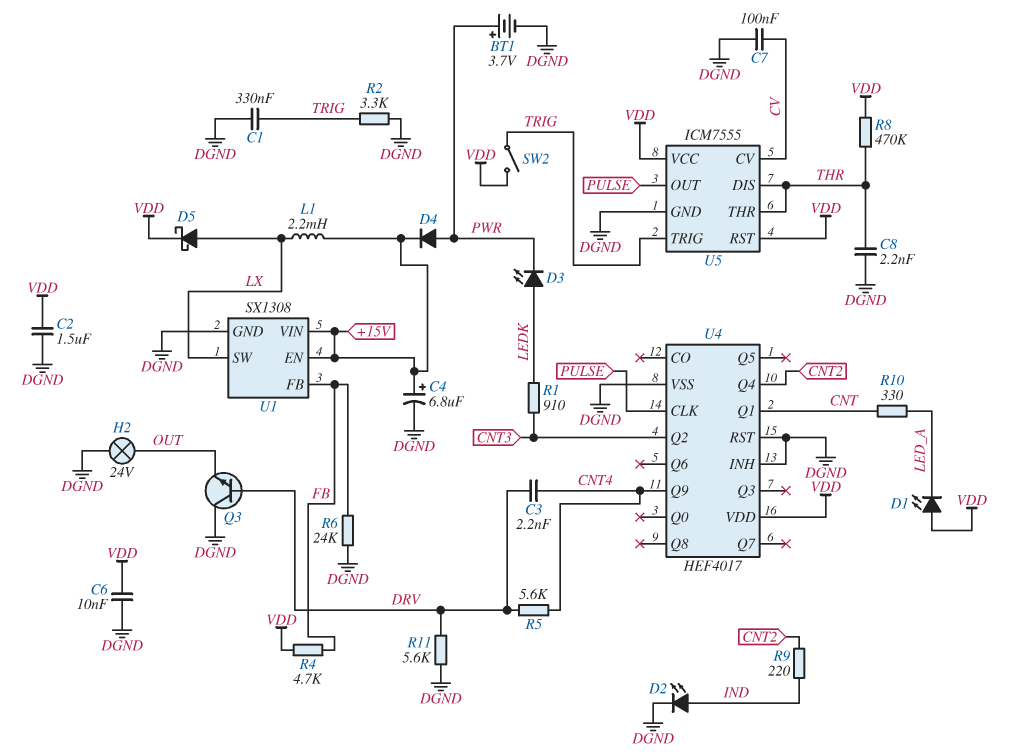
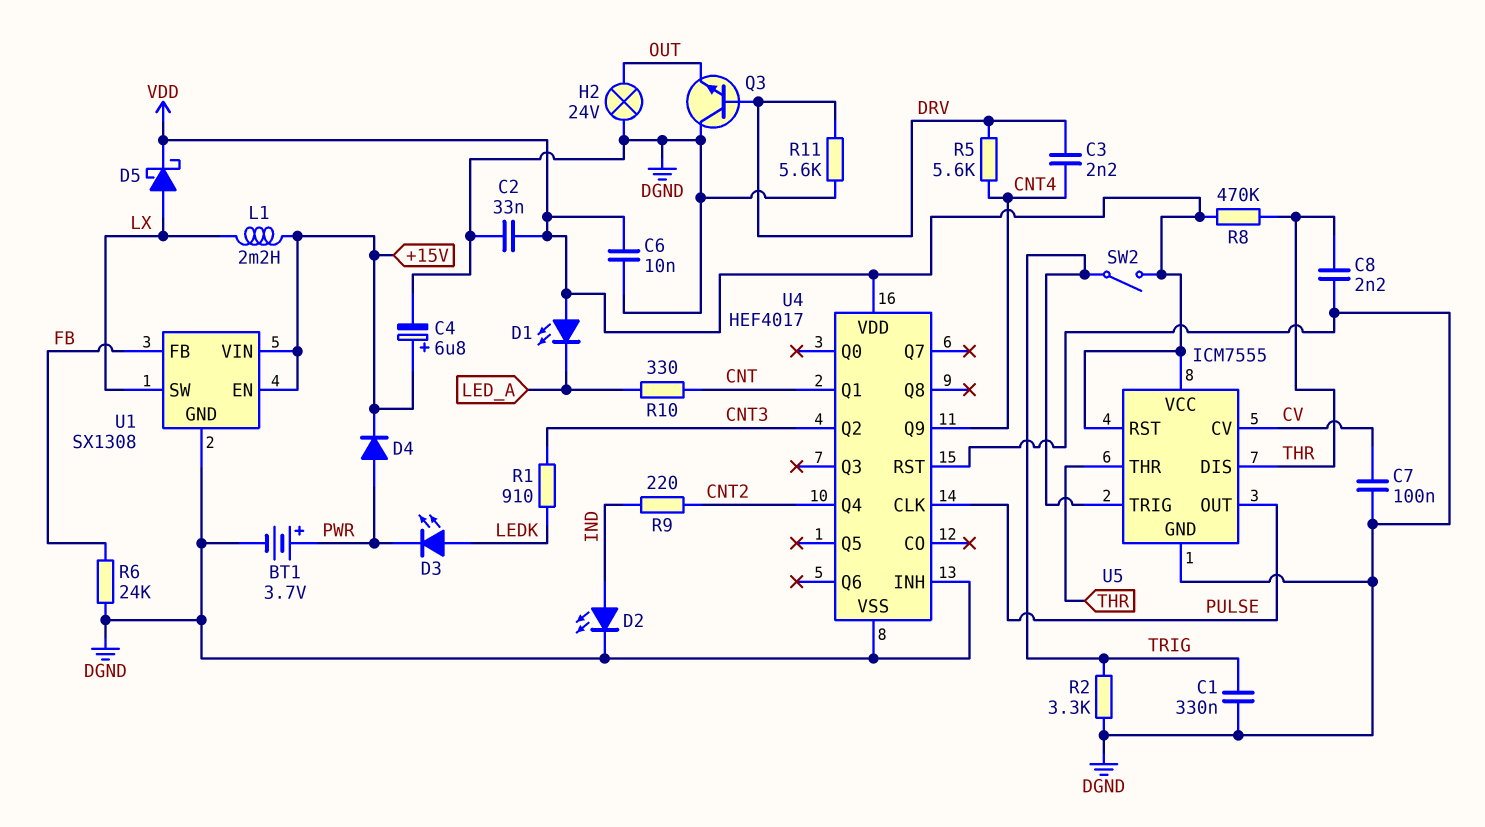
C2: 1.5uF (DGND, VDD) -> 33nF (DGND, VDD)
R4: 4.7k (FB, VDD) -> none

